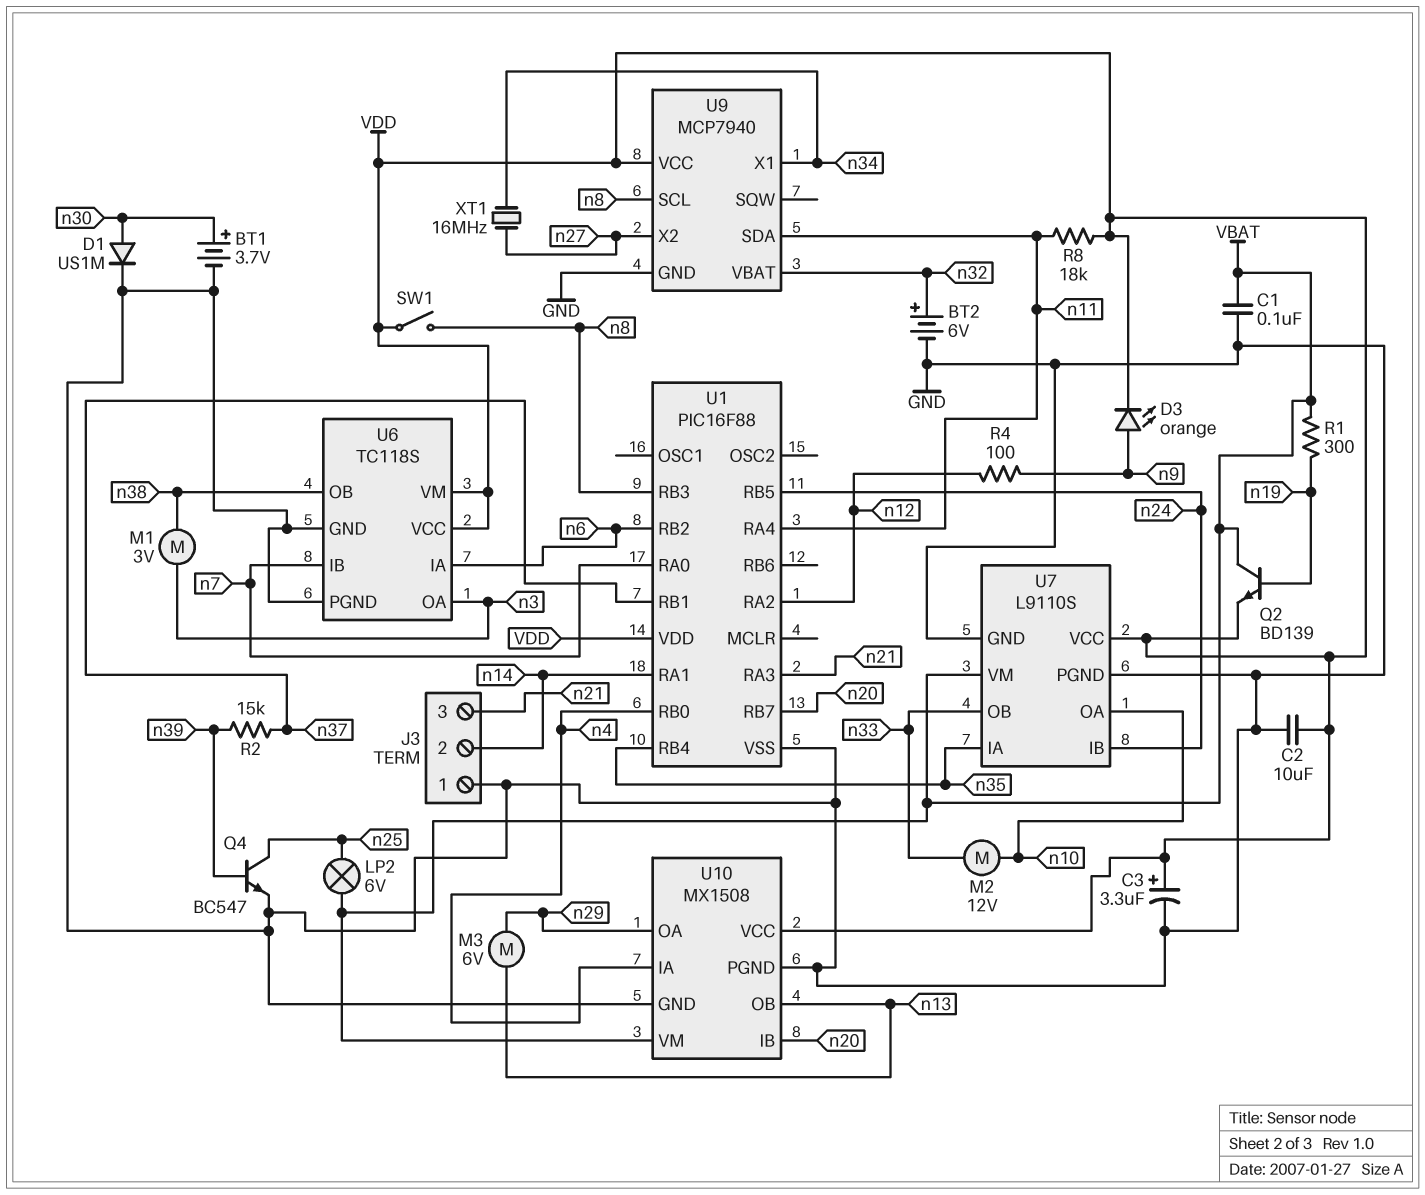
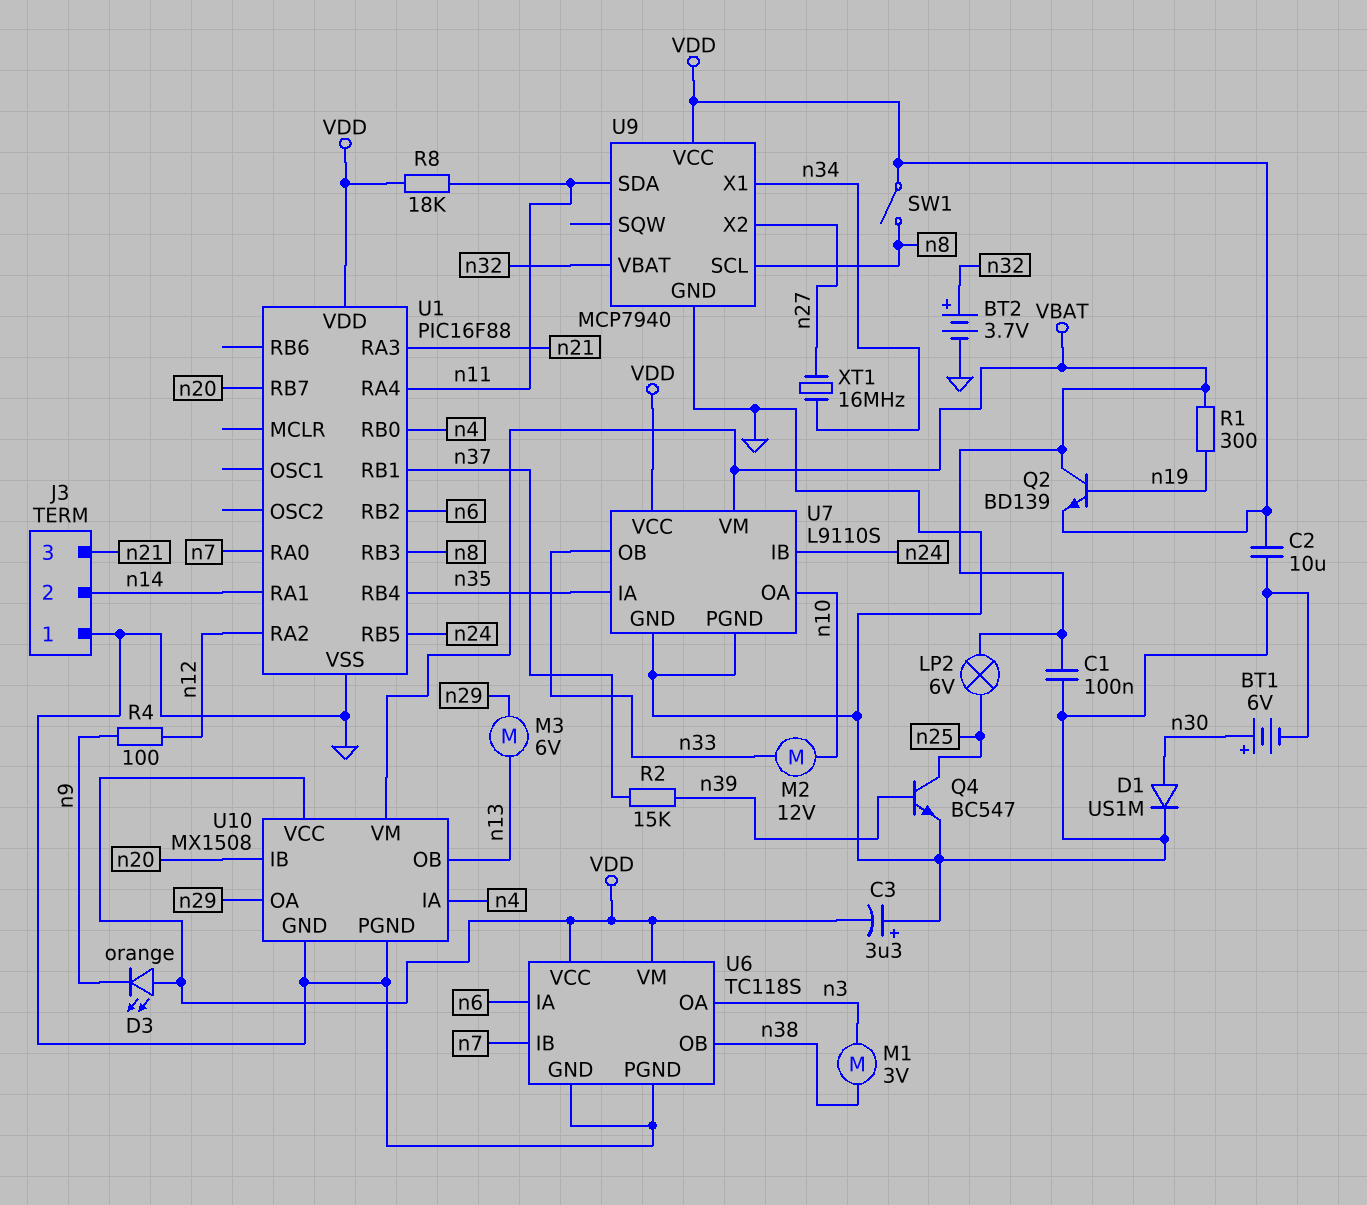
BT1: 3.7V (plus n30, minus GND) -> 6V (plus n30, minus GND)
BT2: 6V (plus n32, minus GND) -> 3.7V (plus n32, minus GND)
C3: 3.3uF (plus VDD, minus GND) -> 3.3uF (plus GND, minus VDD)
D3: LED orange (A n9, K VDD) -> LED orange (A VDD, K n9)

